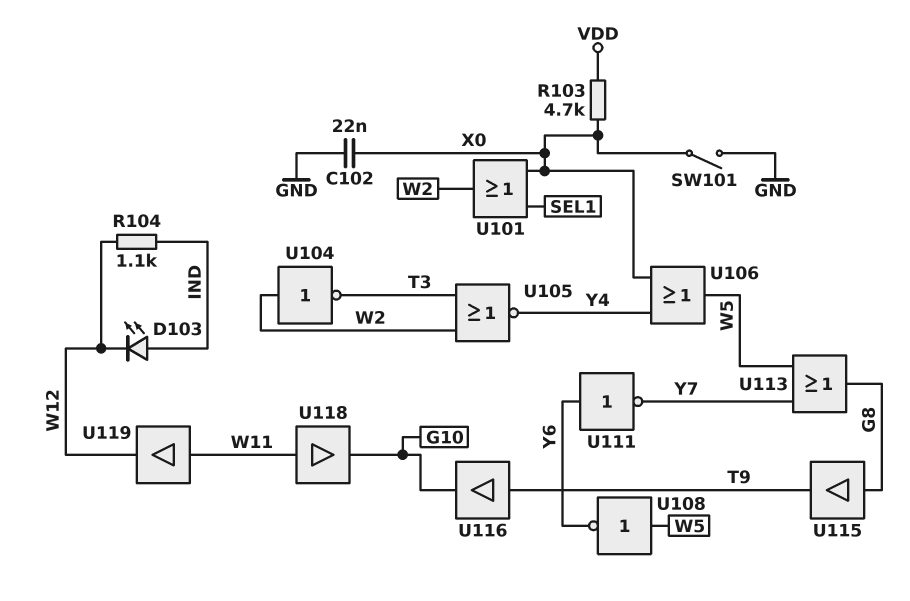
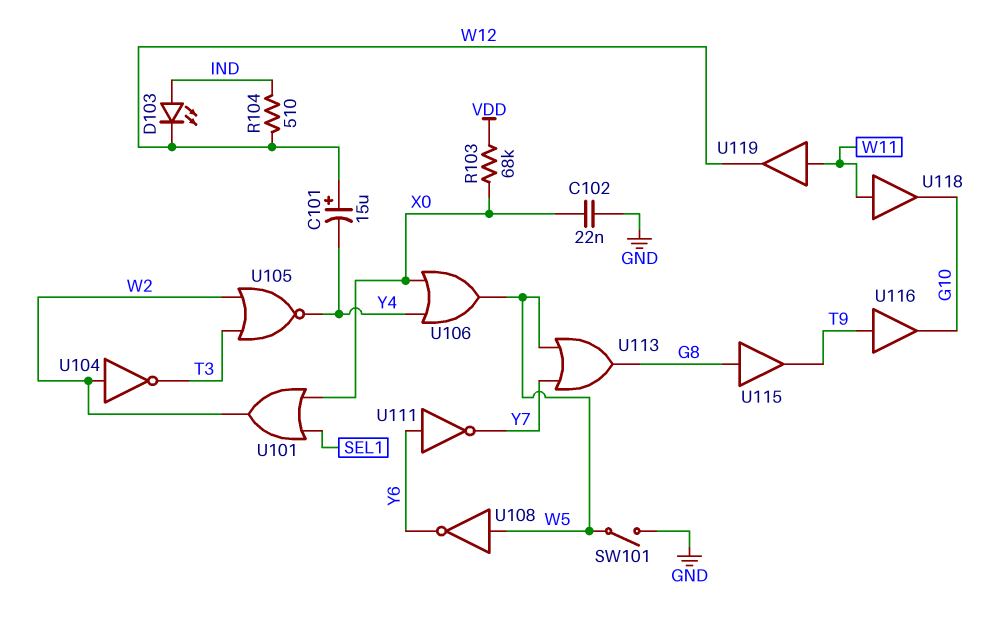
C101: none -> 15uF (plus W12, minus Y4)
R103: 4.7k (VDD, X0) -> 68k (VDD, X0)
R104: 1.1k (IND, W12) -> 510 (IND, W12)
SW101: switch (GND, X0) -> switch (GND, W5)

